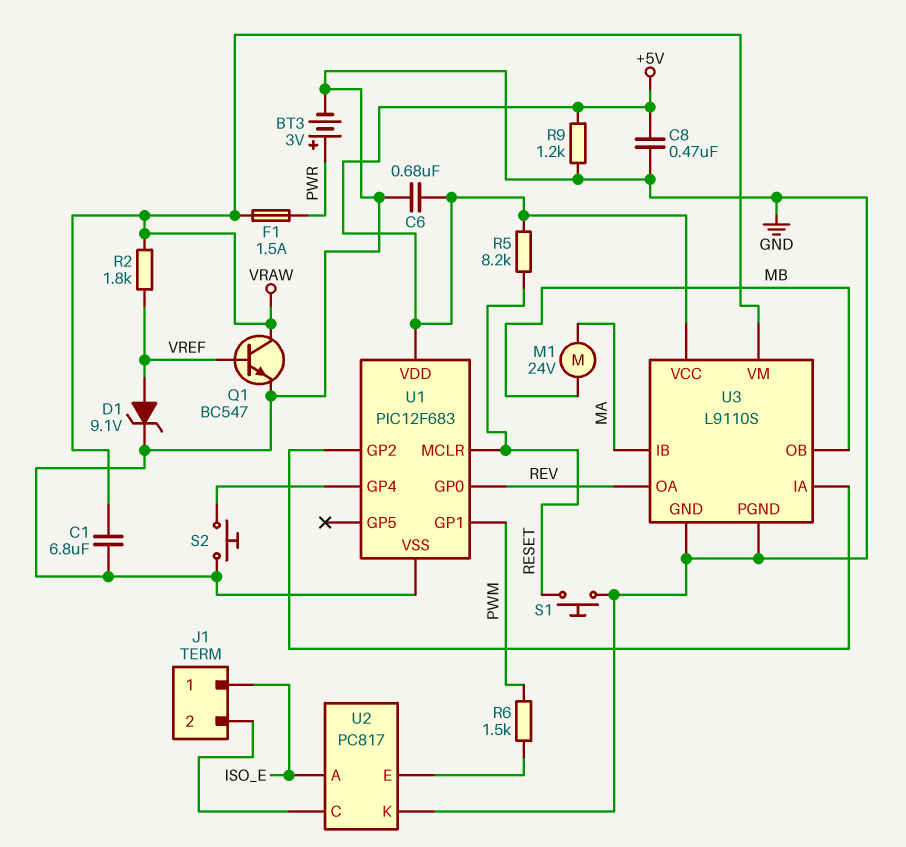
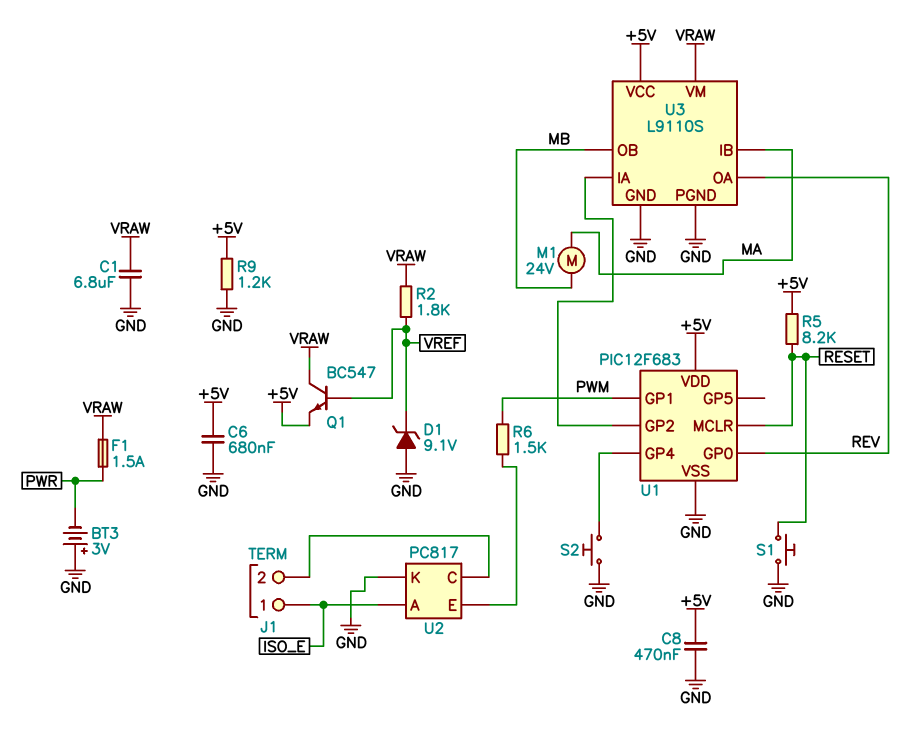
BT3: 3V (plus PWR, minus GND) -> 3V (plus GND, minus PWR)
D1: zener 9.1V (A VREF, K GND) -> zener 9.1V (A GND, K VREF)
Q1: NPN BC547 (B VREF, C VRAW, E GND) -> NPN BC547 (B VREF, C VRAW, E +5V)

